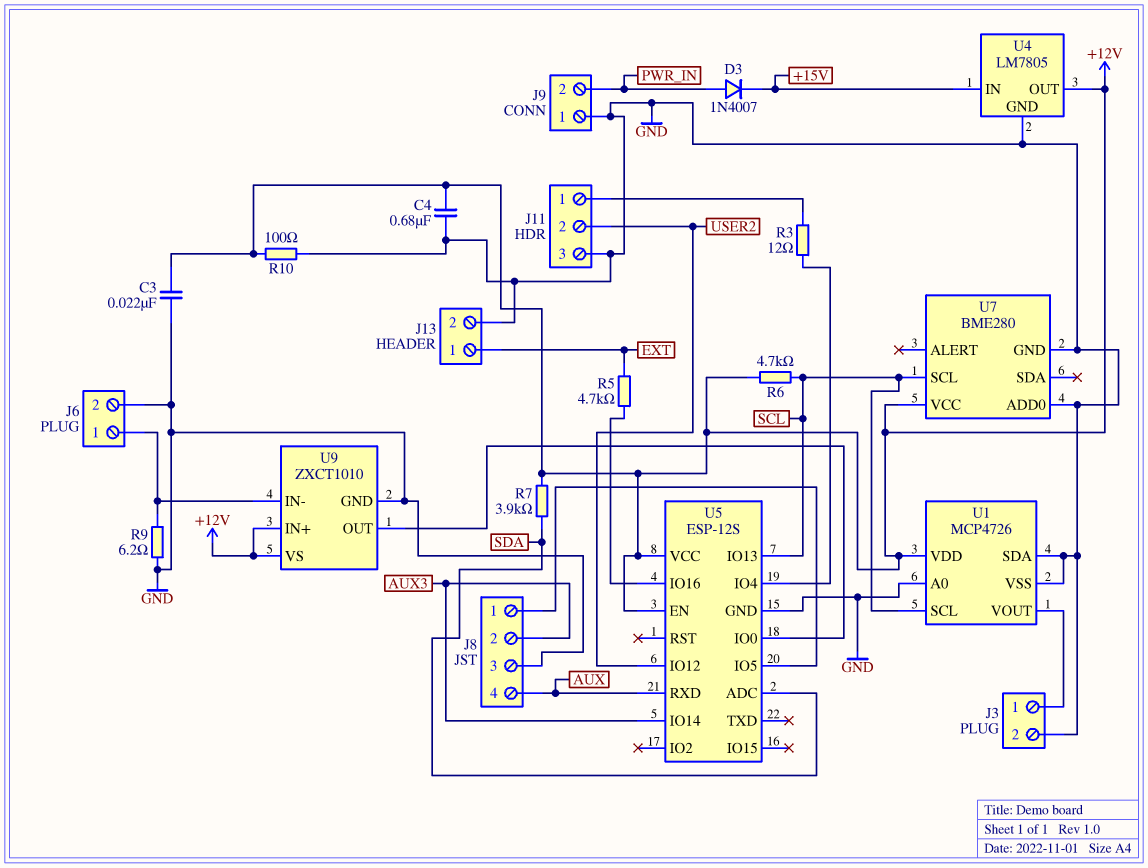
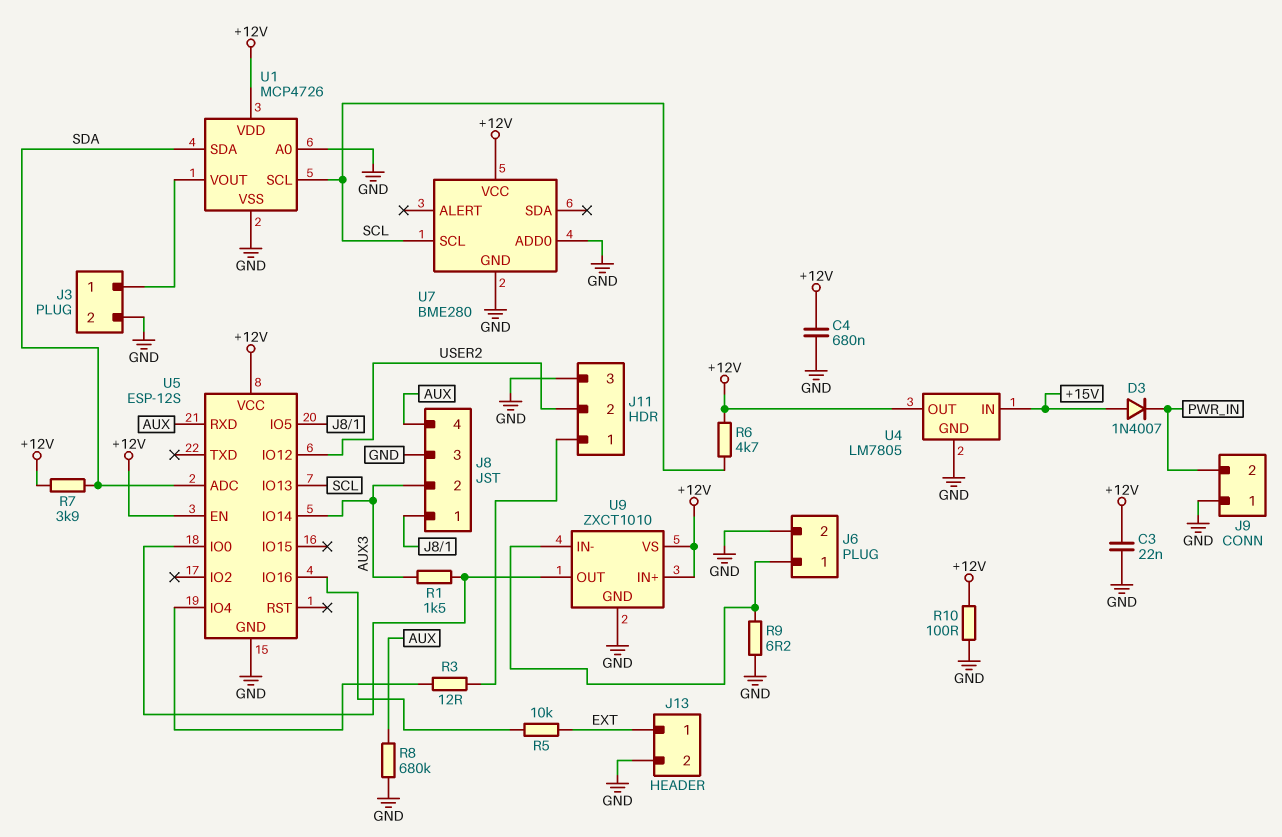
D3: diode 1N4007 (A PWR_IN, K +15V) -> diode 1N4007 (A +15V, K PWR_IN)
R1: none -> 1.5k (AUX3, U5/IO0)
R5: 4.7k (EXT, U5/IO16) -> 10k (EXT, U5/IO16)
R8: none -> 680k (AUX, GND)
U1 pin SDA: GND -> SDA

